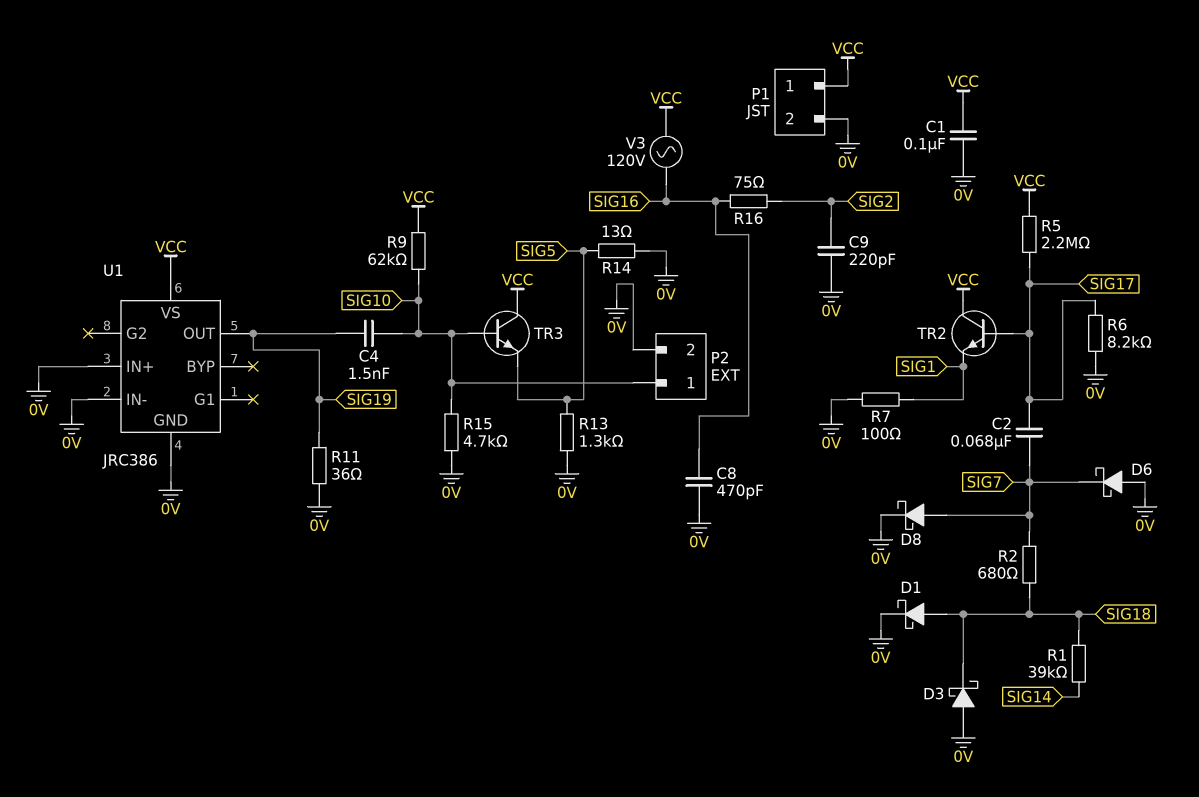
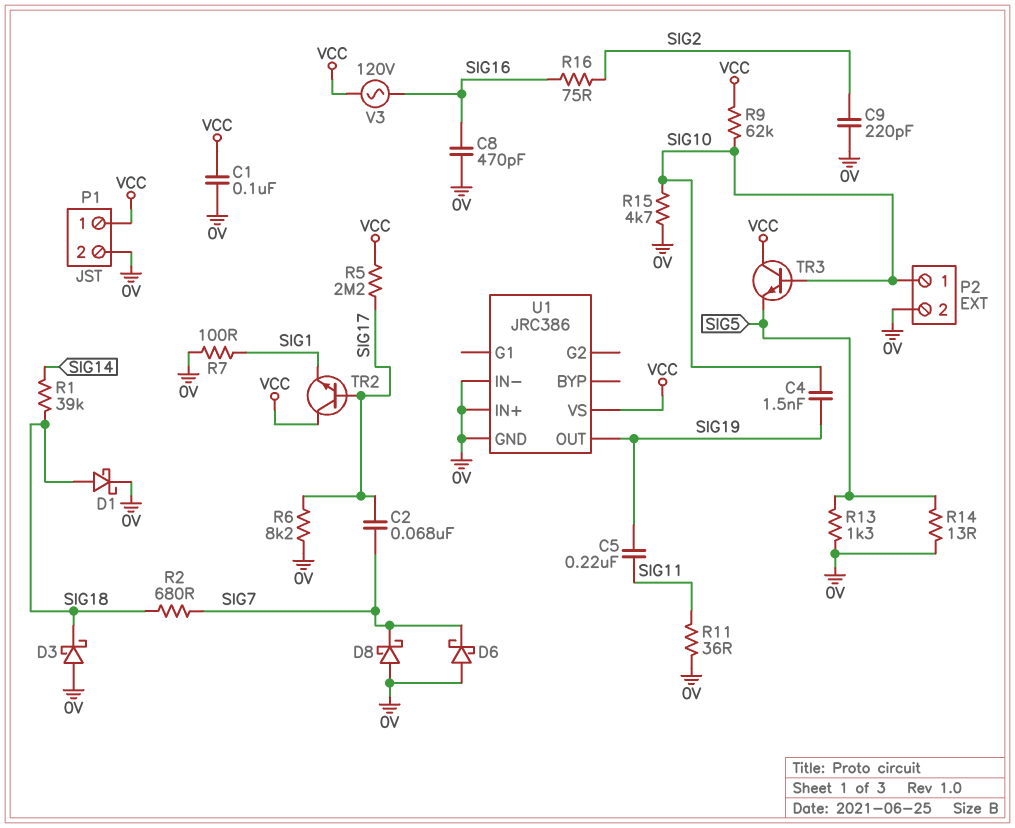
C5: none -> 220nF (SIG11, SIG19)
D8: schottky (A SIG7, K 0V) -> schottky (A 0V, K SIG7)
R11: 36 (0V, SIG19) -> 36 (0V, SIG11)

